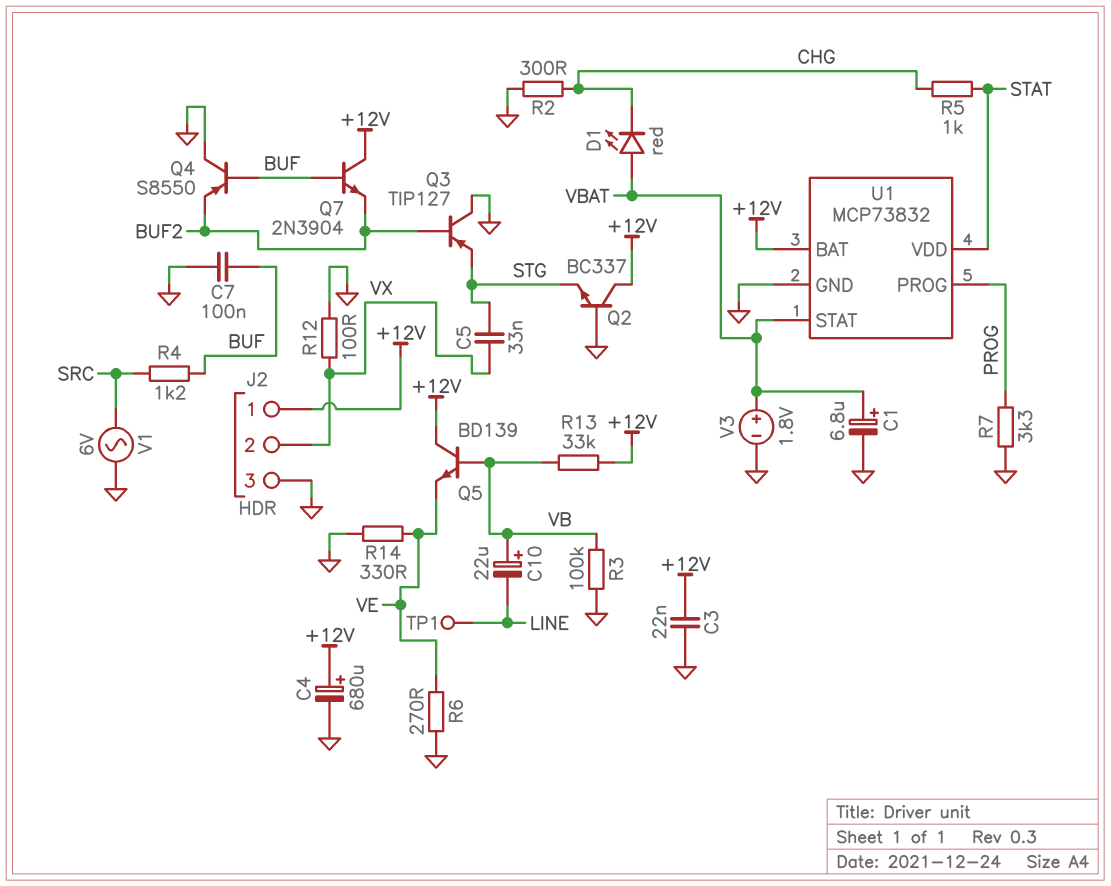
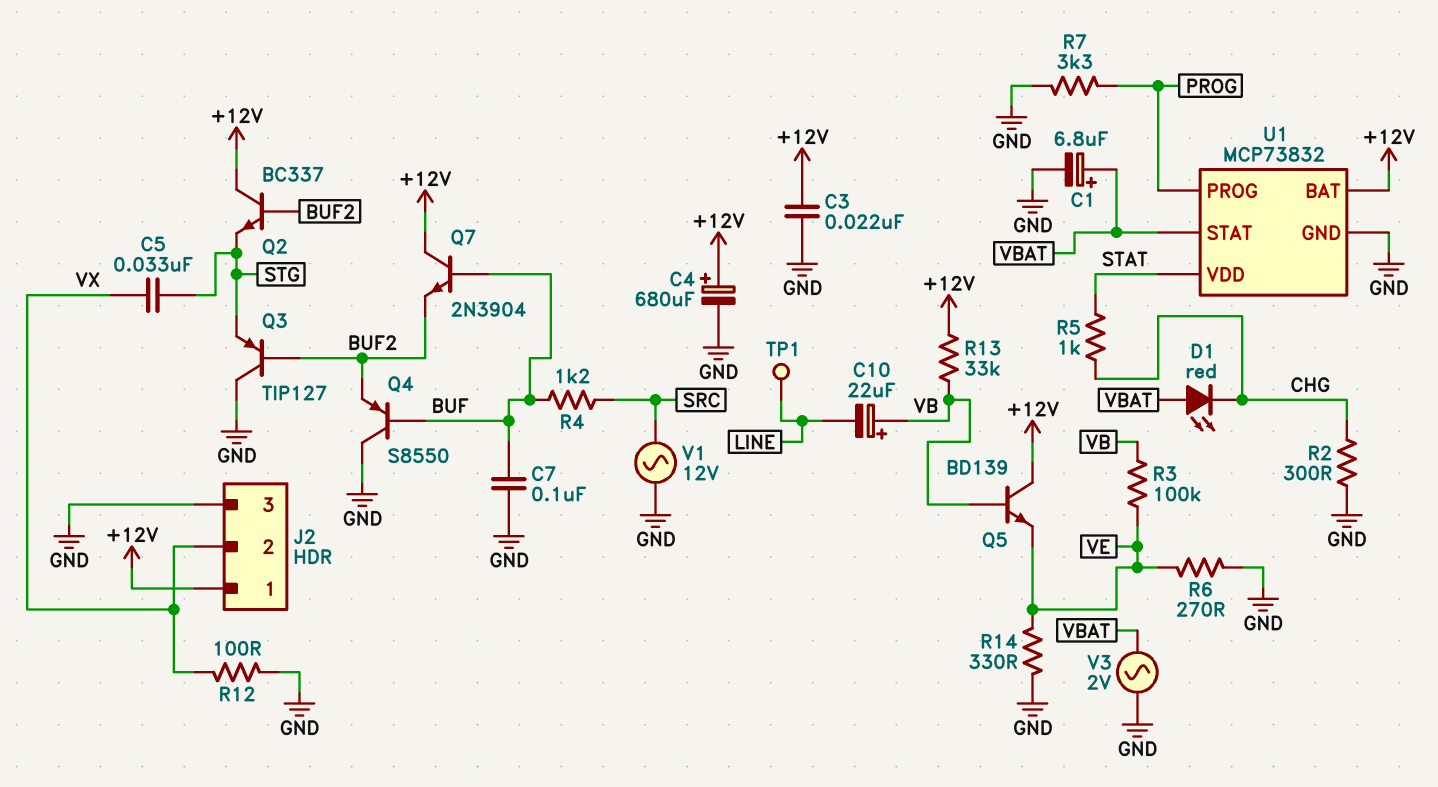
Q2: NPN BC337 (B GND, C +12V, E STG) -> NPN BC337 (B BUF2, C +12V, E STG)
R3: 100k (GND, VB) -> 100k (VB, VE)
V1: AC 6V (GND, SRC) -> AC 12V (GND, SRC)
V3: 1.8V (plus VBAT, minus GND) -> AC 2V (GND, VBAT)

